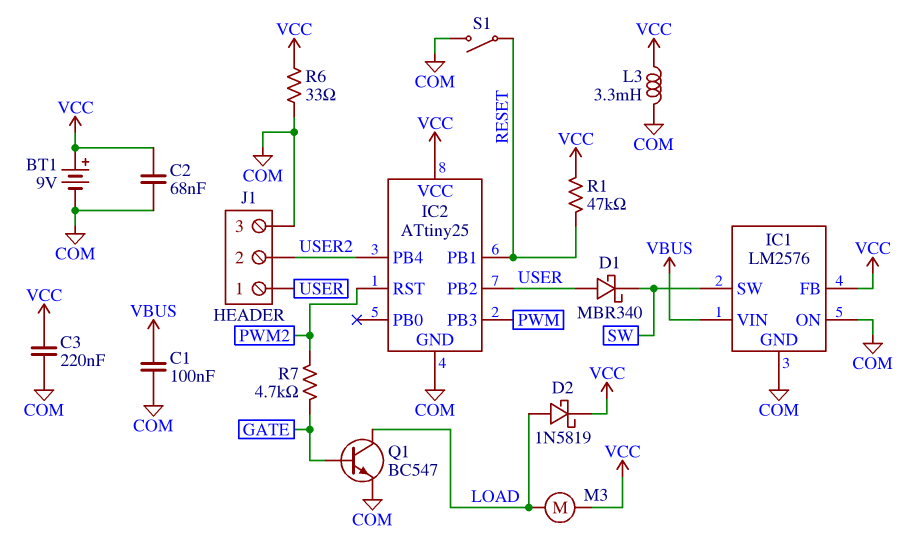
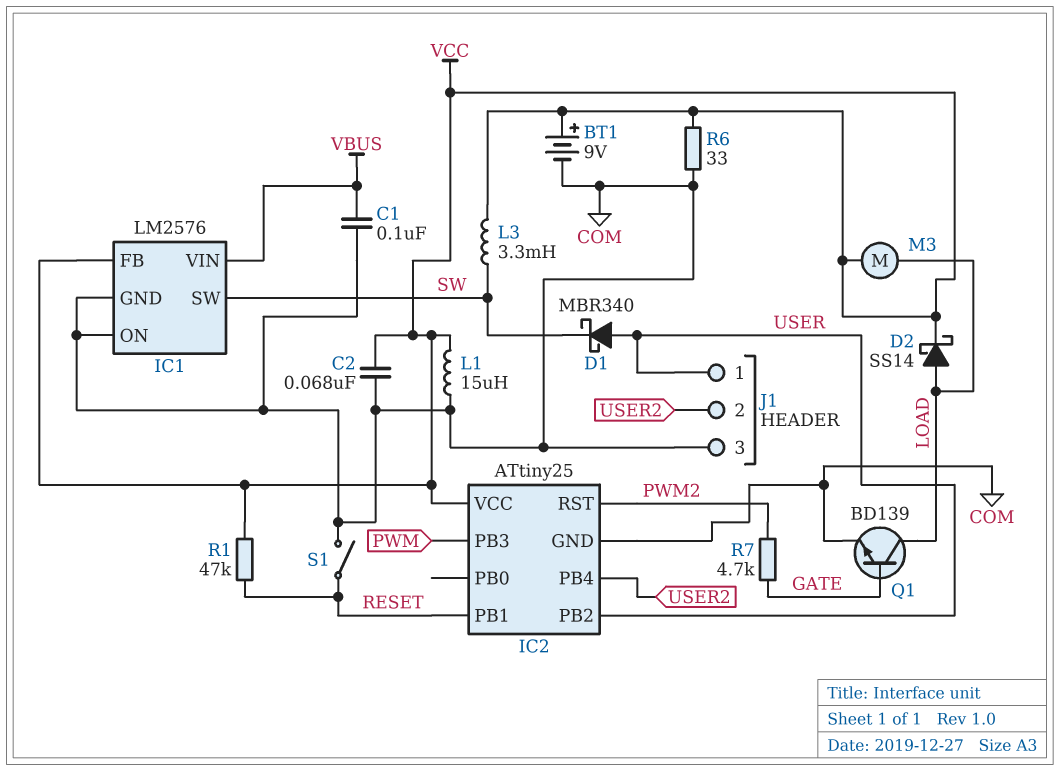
C3: 220nF (COM, VCC) -> none
D2: schottky 1N5819 (A LOAD, K VCC) -> schottky SS14 (A LOAD, K VCC)
L1: none -> 15uH (COM, VCC)
L3: 3.3mH (COM, VCC) -> 3.3mH (SW, VCC)
Q1: NPN BC547 (B GATE, C LOAD, E COM) -> NPN BD139 (B GATE, C LOAD, E COM)

